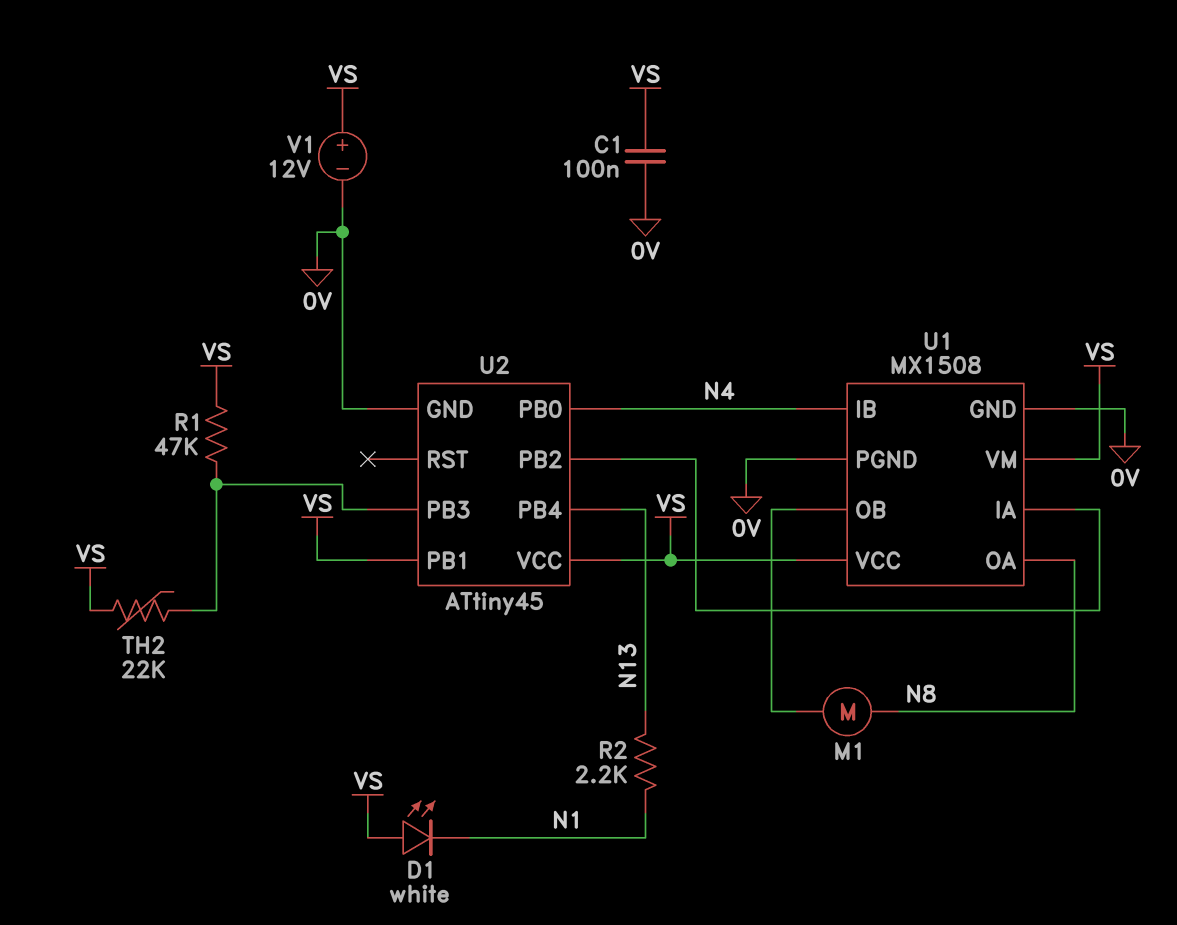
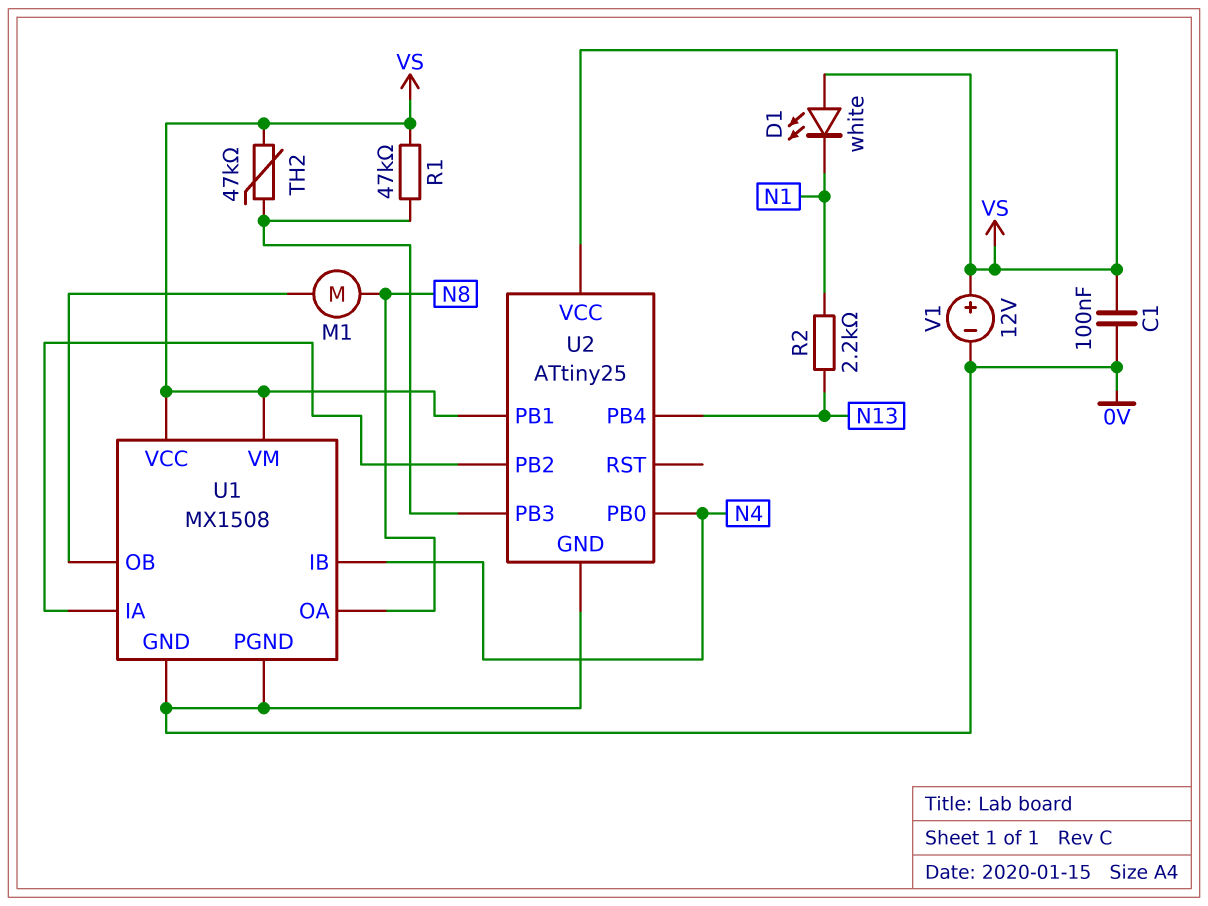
TH2: 22k (U2/PB3, VS) -> 47k (U2/PB3, VS)
U2: ATtiny45 -> ATtiny25

